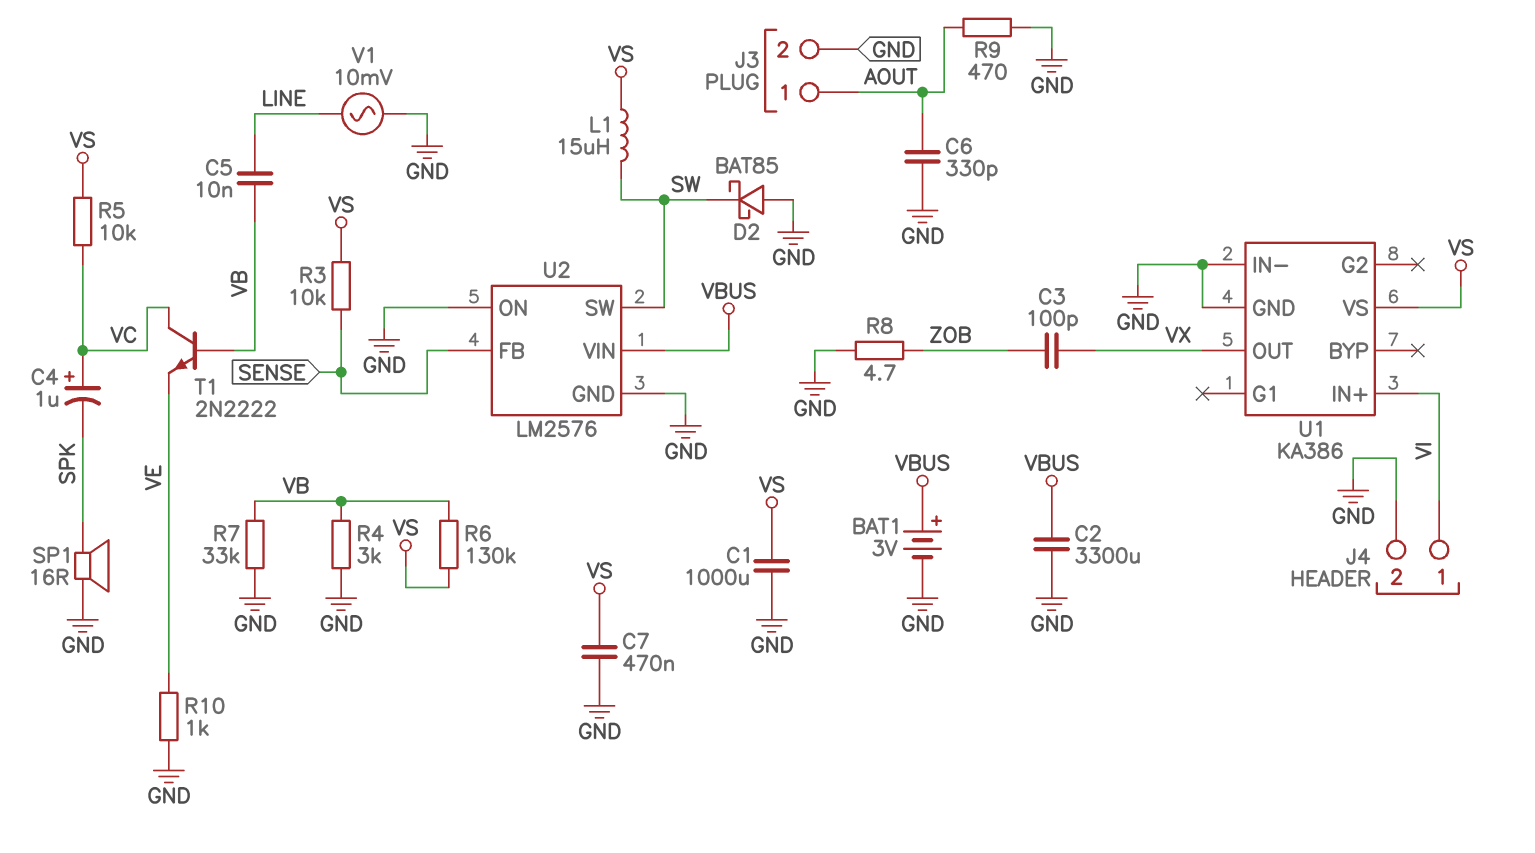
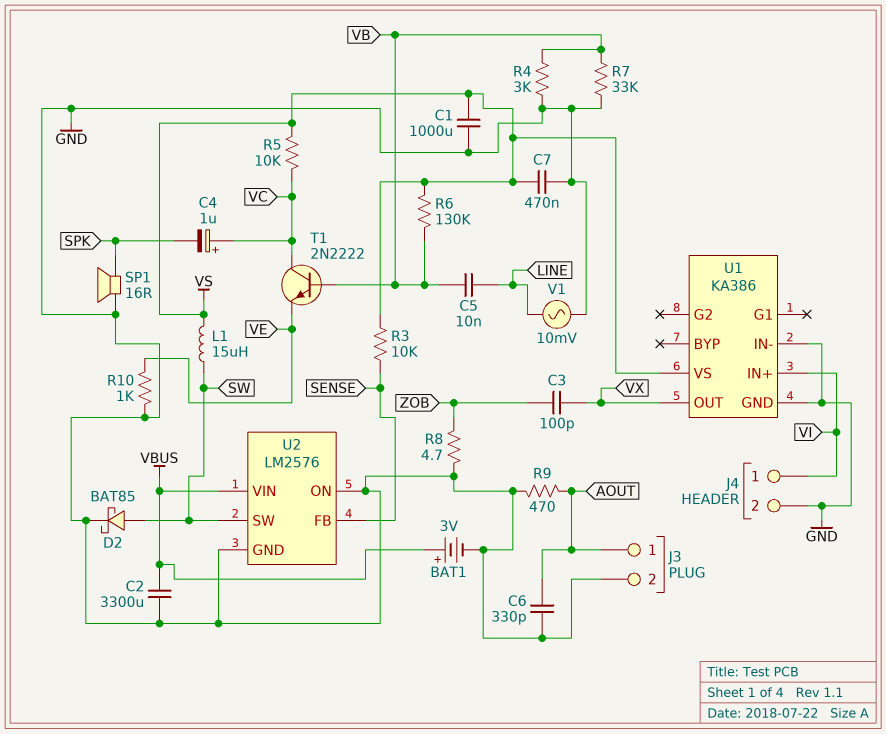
D2: schottky BAT85 (A GND, K SW) -> schottky BAT85 (A SW, K GND)

